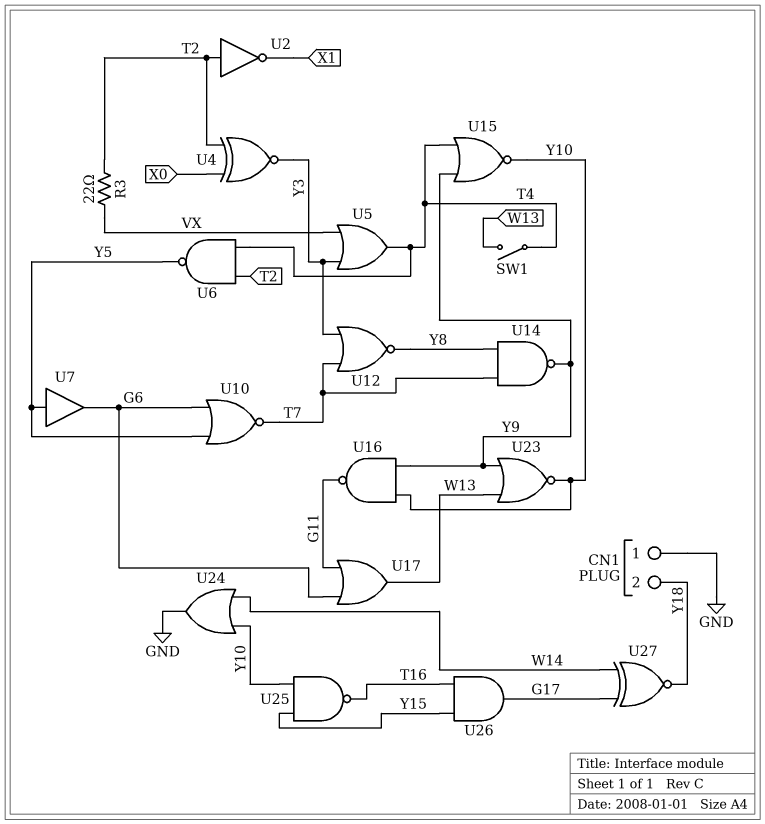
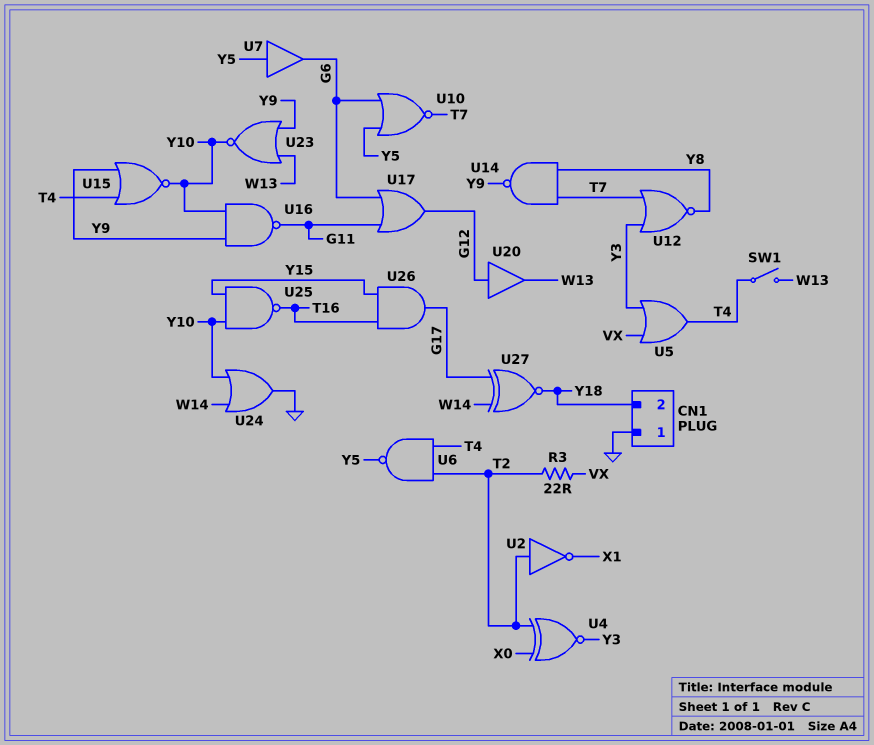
U17: OR (in G6, in G11, out W13) -> OR (in G6, in G11, out G12)
U20: none -> buffer (in G12, out W13)

